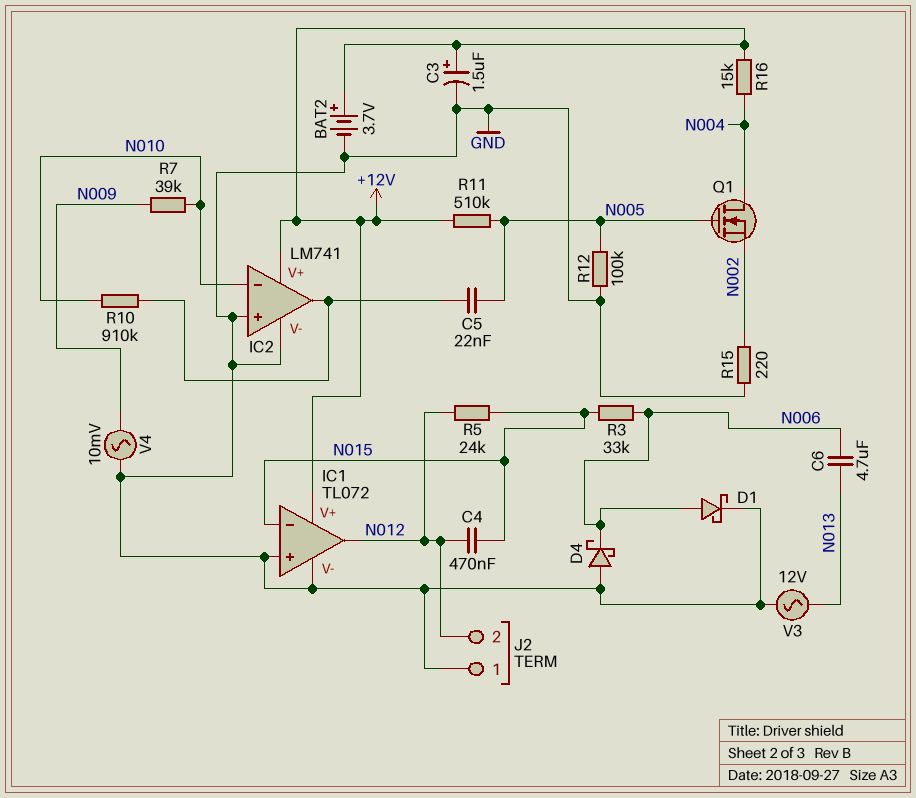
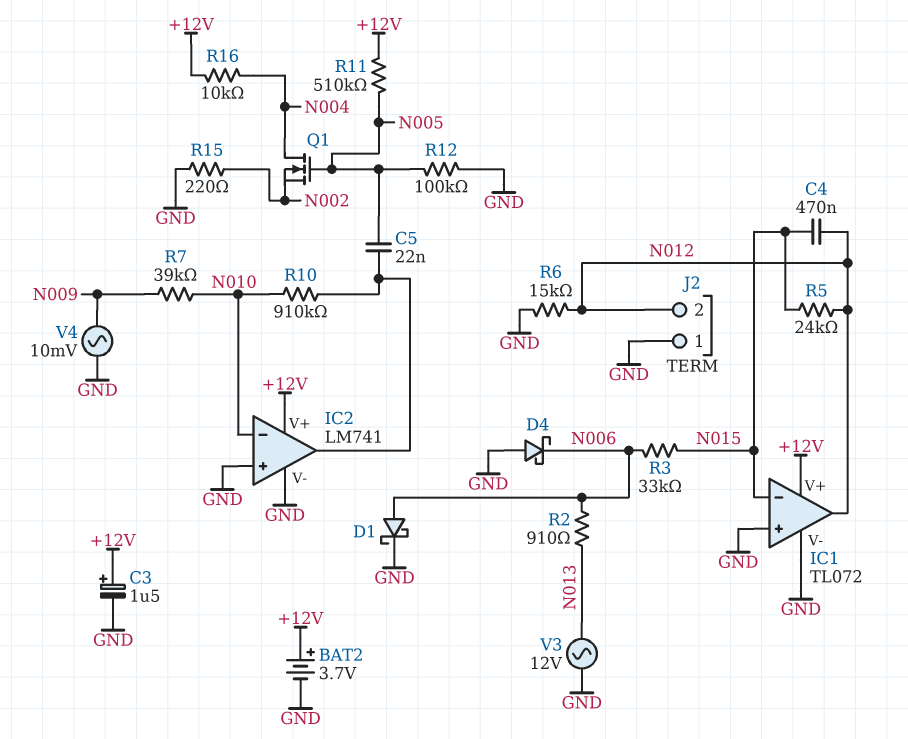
C6: 4.7uF (N006, N013) -> none
R2: none -> 910 (N006, N013)
R6: none -> 15k (GND, N012)
R16: 15k (+12V, N004) -> 10k (+12V, N004)

